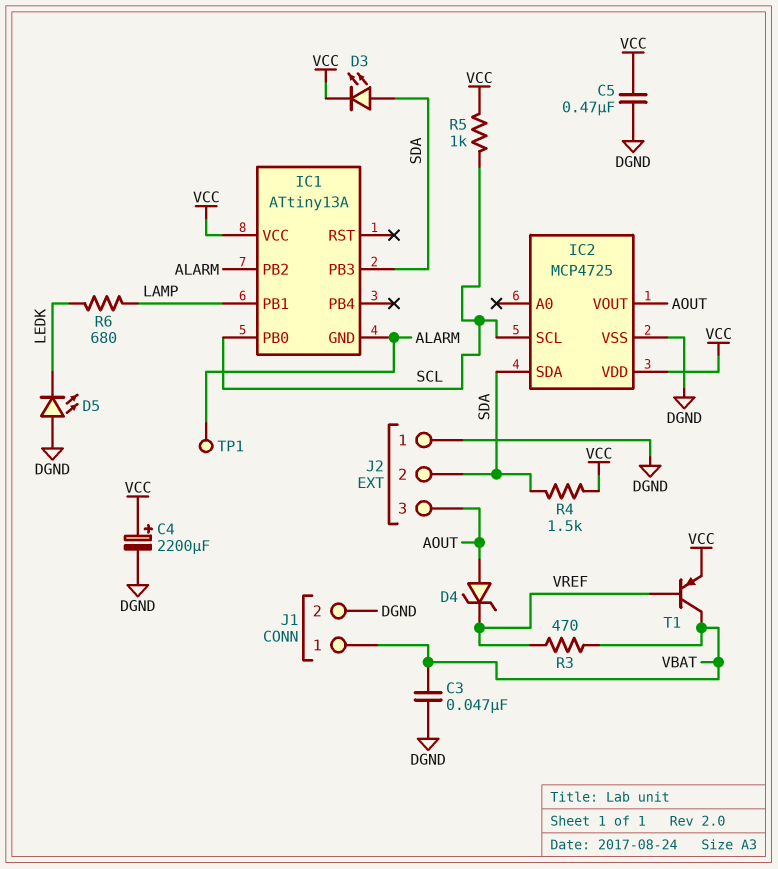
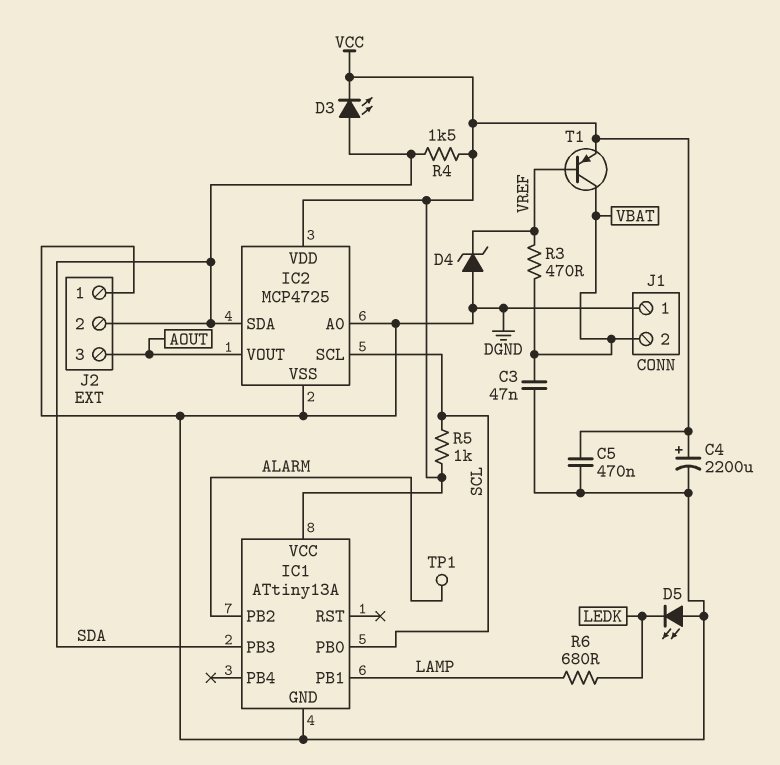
D4: zener (A AOUT, K VREF) -> zener (A DGND, K VREF)
IC1 pin GND: ALARM -> DGND
IC2 pin A0: none -> DGND
J1 pin 1: VBAT -> DGND
J1 pin 2: DGND -> VBAT

